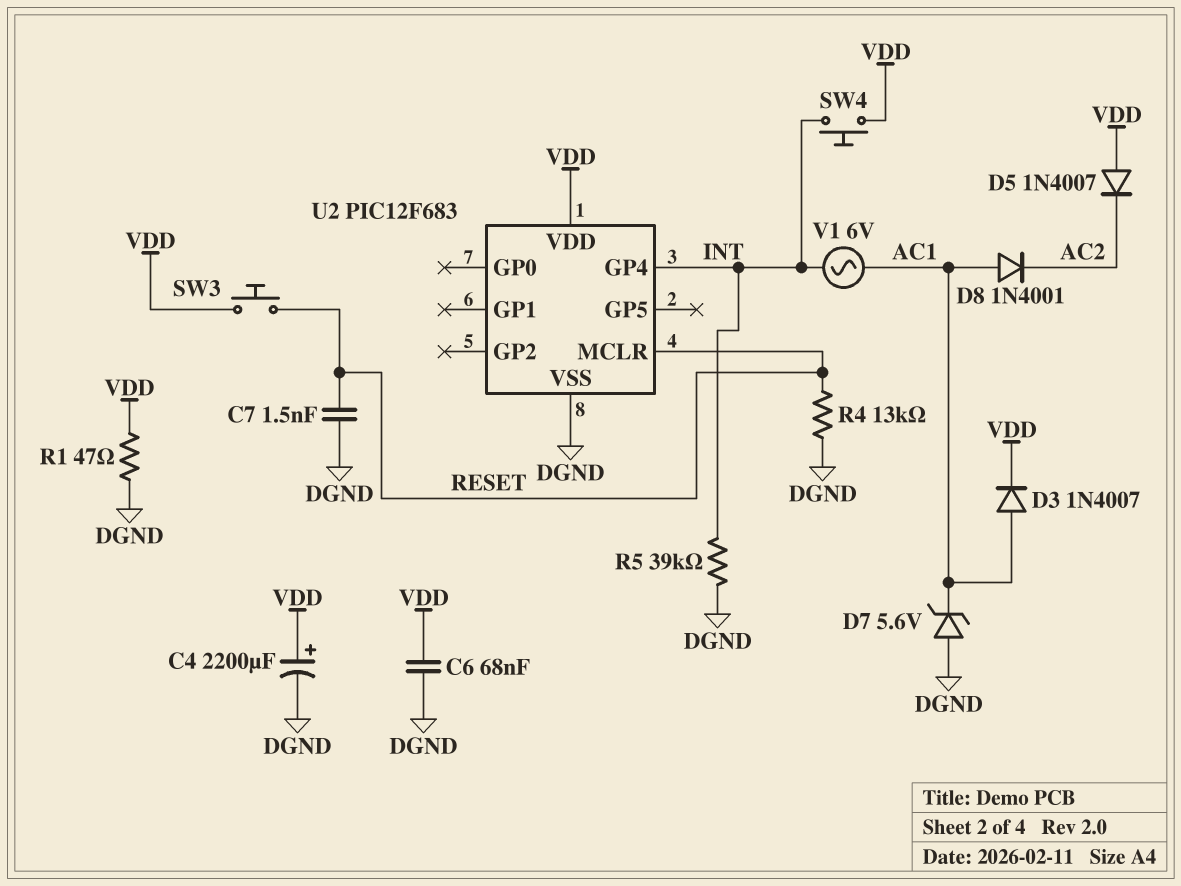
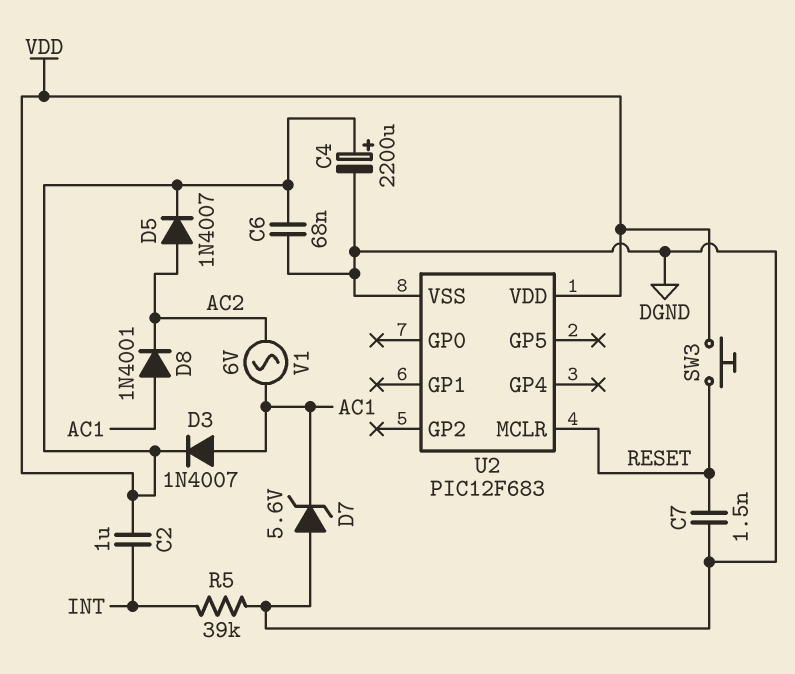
C2: none -> 1uF (INT, VDD)
D5: diode 1N4007 (A VDD, K AC2) -> diode 1N4007 (A AC2, K VDD)
R1: 47 (DGND, VDD) -> none
R4: 13k (DGND, RESET) -> none
SW4: button (INT, VDD) -> none
U2 pin GP4: INT -> none
V1: AC 6V (AC1, INT) -> AC 6V (AC1, AC2)

